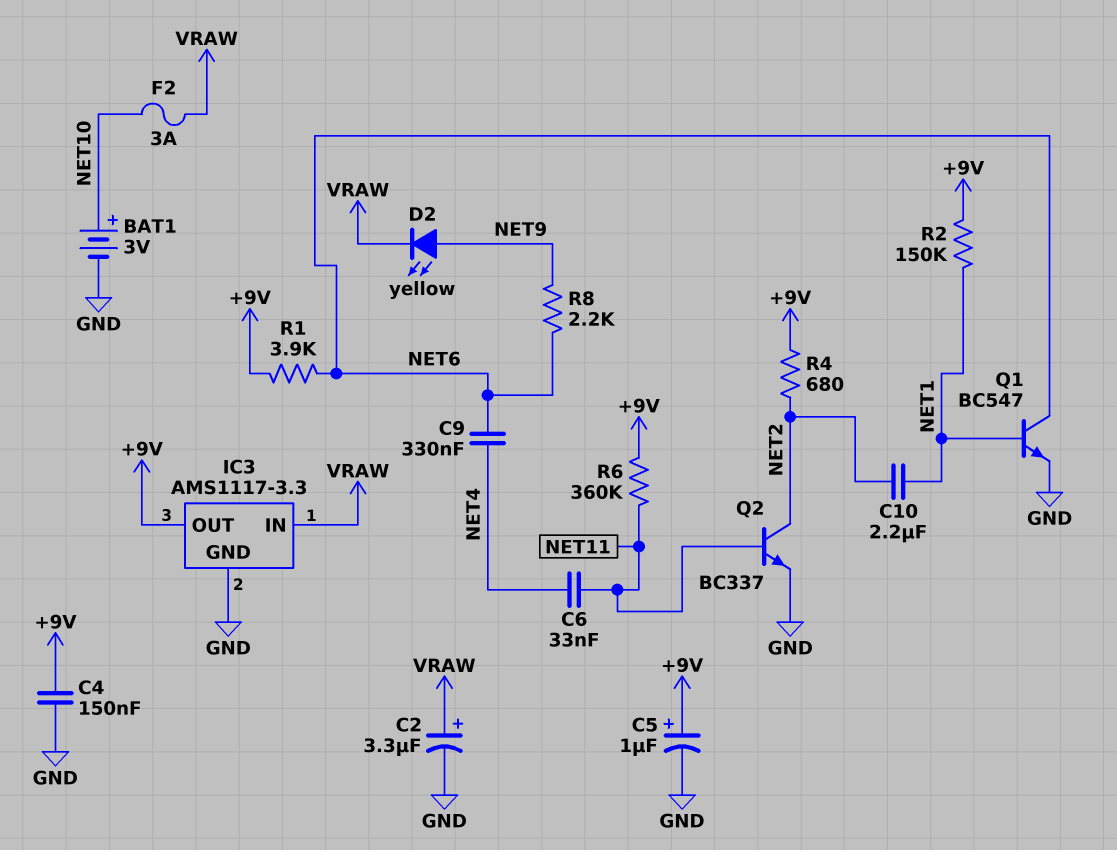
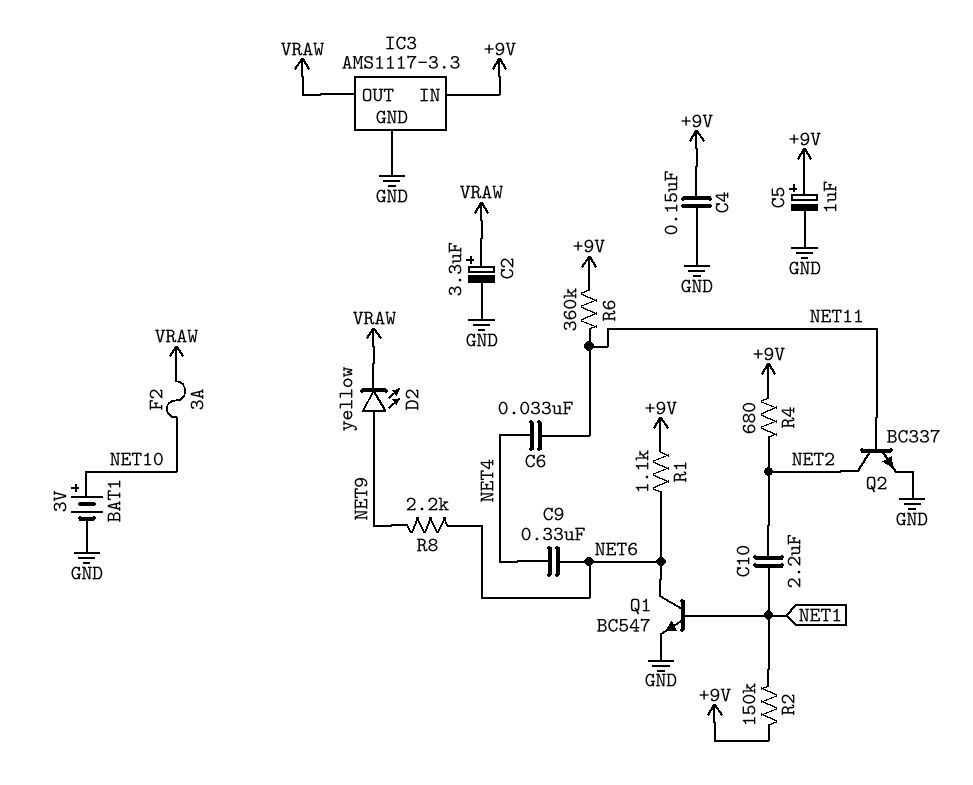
IC3 pin IN: VRAW -> +9V
IC3 pin OUT: +9V -> VRAW
R1: 3.9k (+9V, NET6) -> 1.1k (+9V, NET6)

